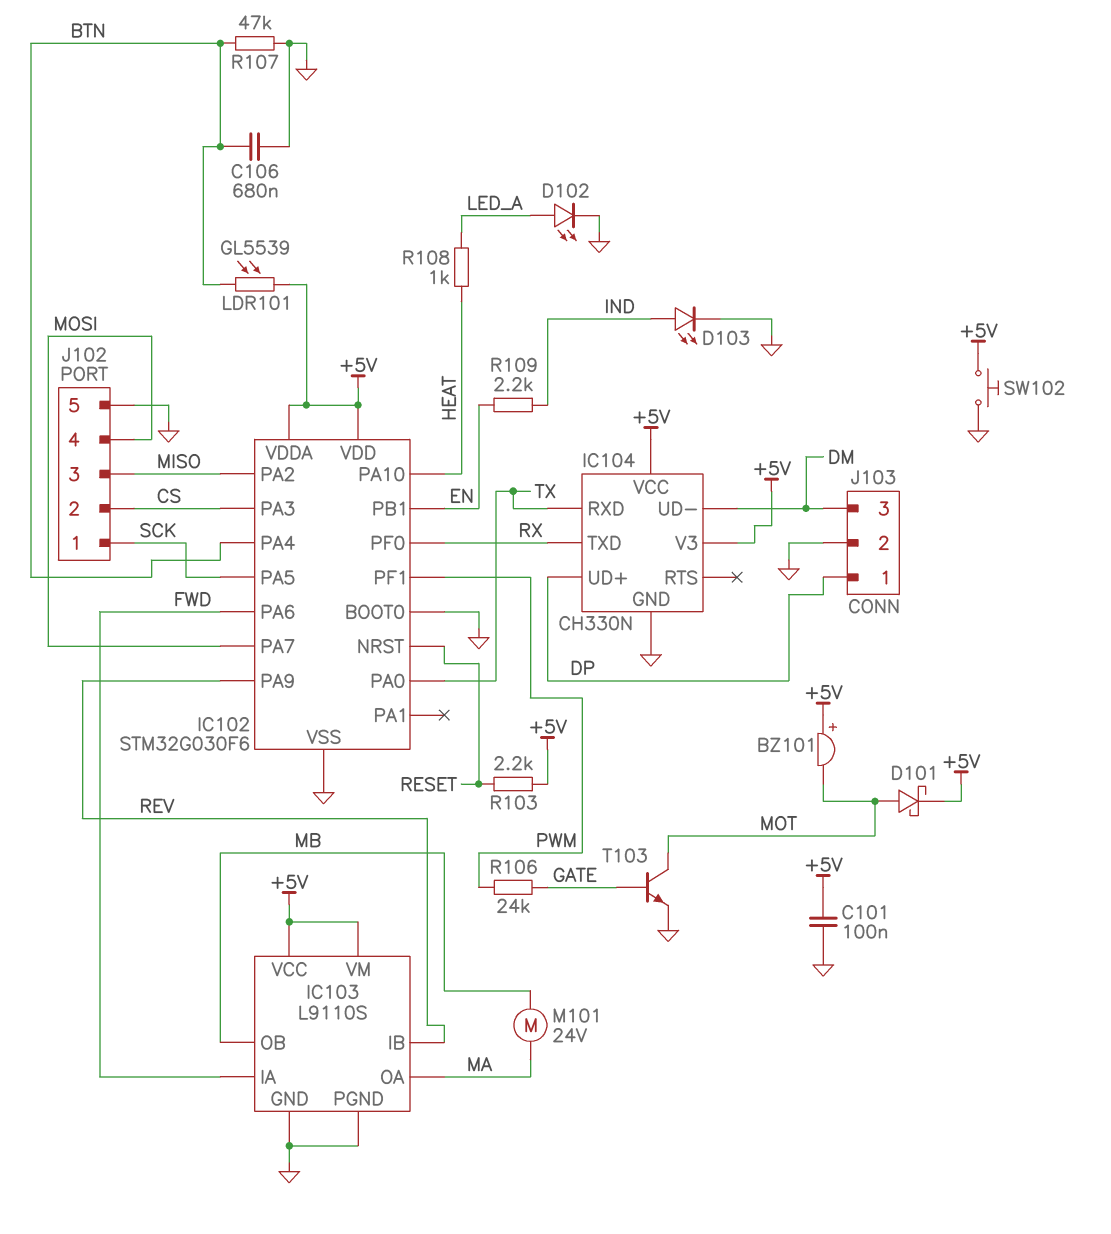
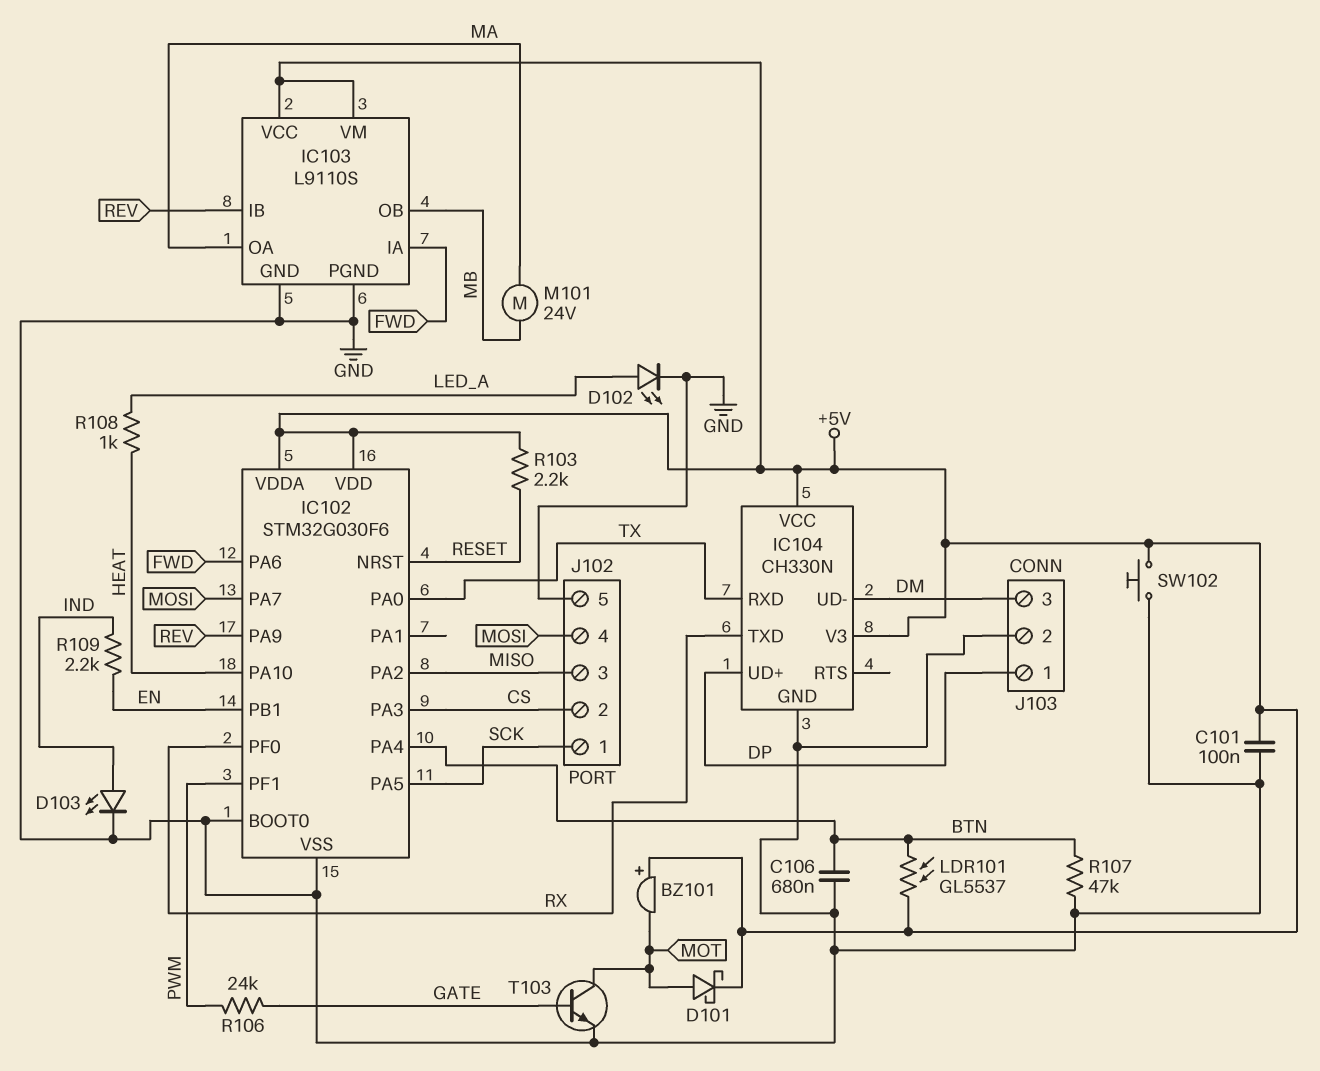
LDR101: GL5539 (+5V, BTN) -> GL5537 (+5V, BTN)

